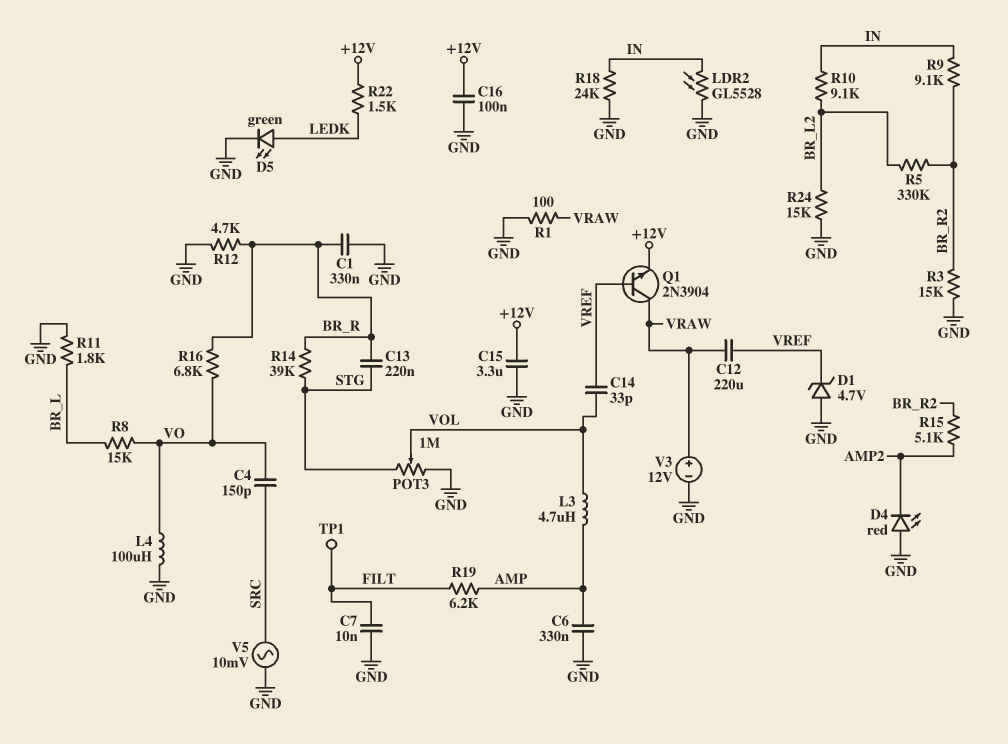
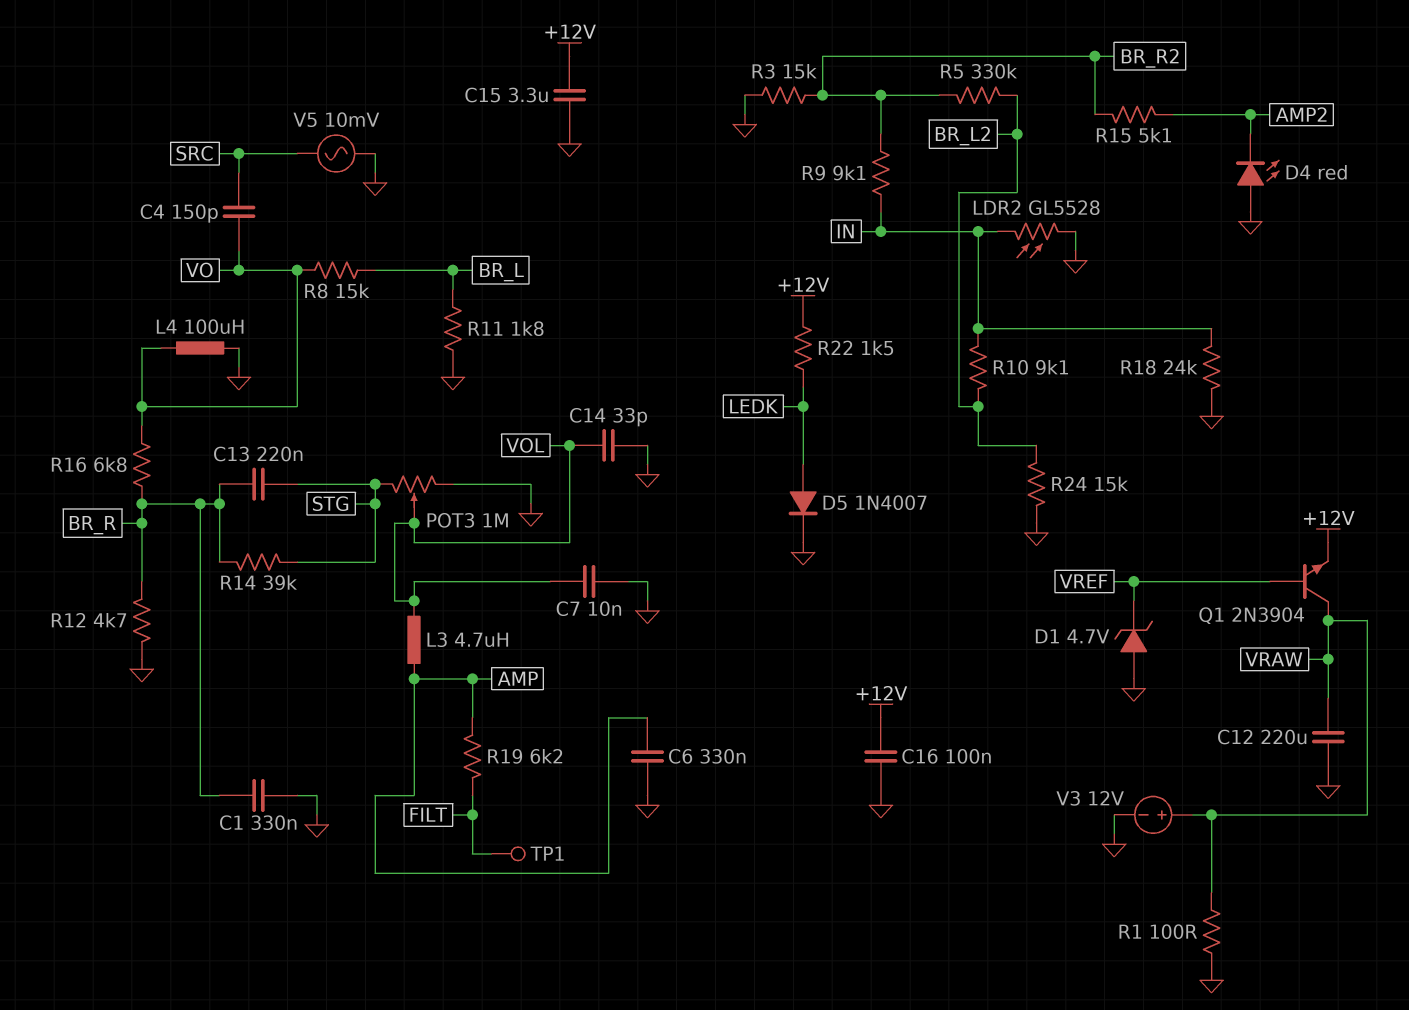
C7: 10nF (FILT, GND) -> 10nF (GND, VOL)
C12: 220uF (VRAW, VREF) -> 220uF (GND, VRAW)
C14: 33pF (VOL, VREF) -> 33pF (GND, VOL)
D5: LED green (A LEDK, K GND) -> diode 1N4007 (A LEDK, K GND)

